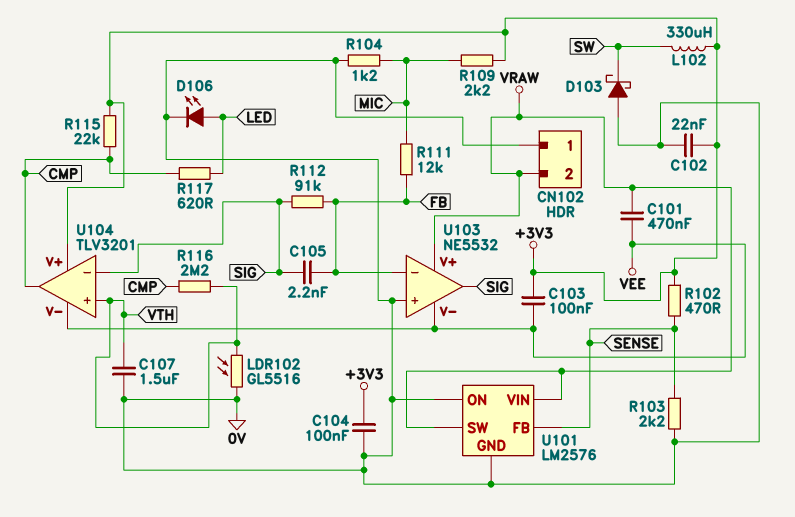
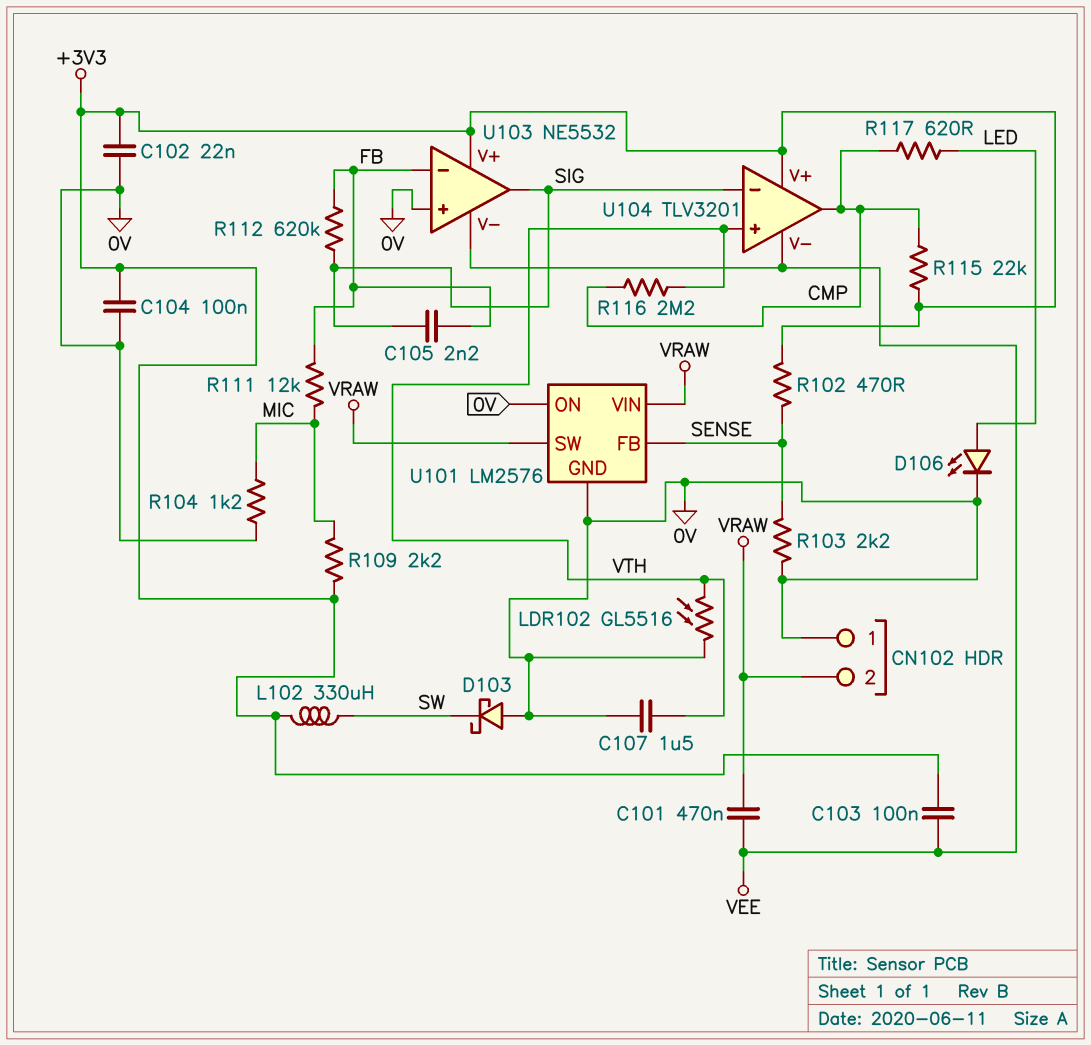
R112: 91k (FB, SIG) -> 620k (FB, SIG)
U103 pin V+: VRAW -> +3V3

